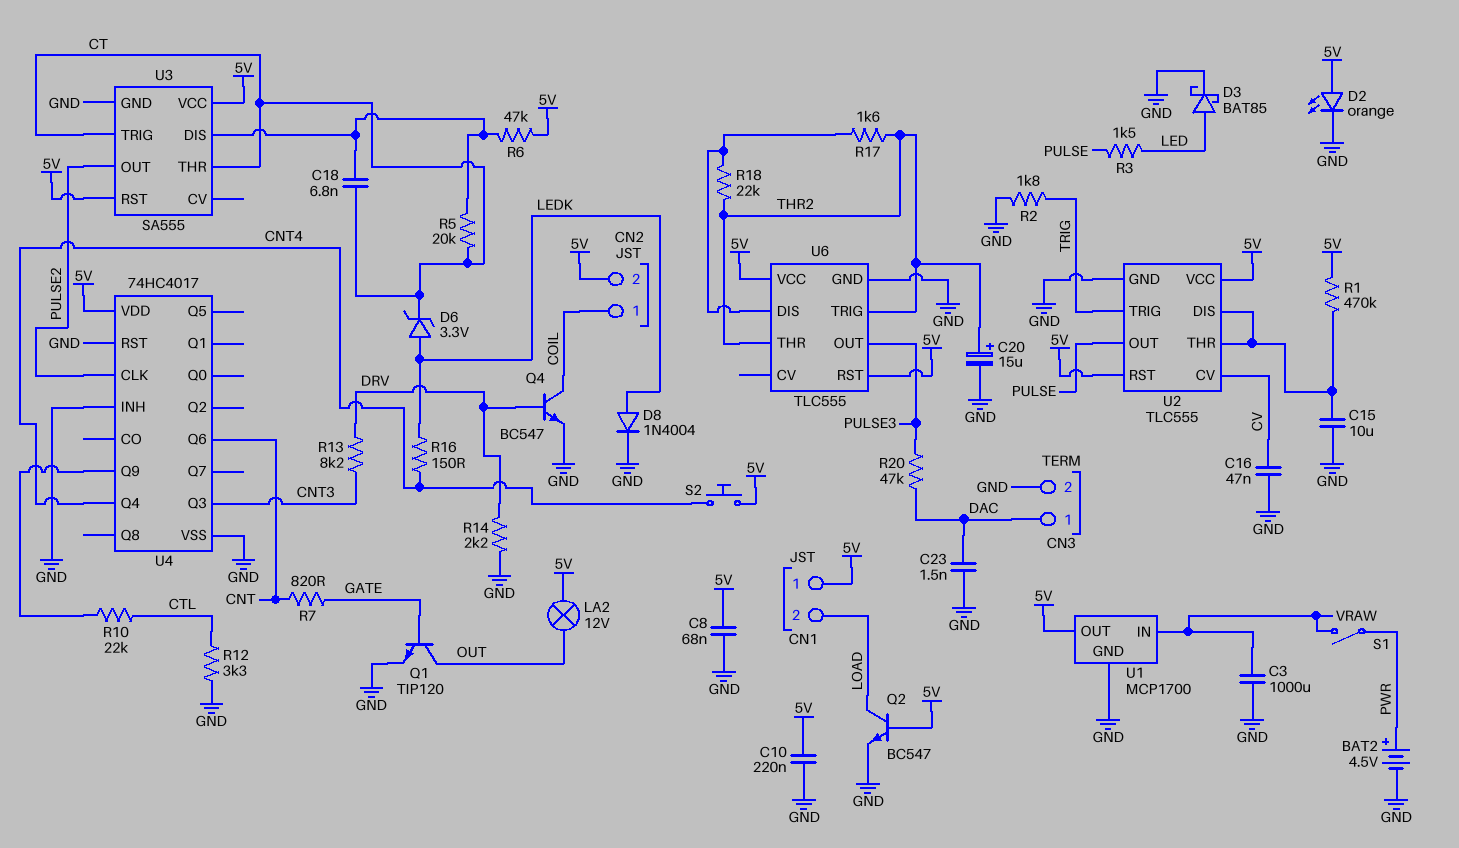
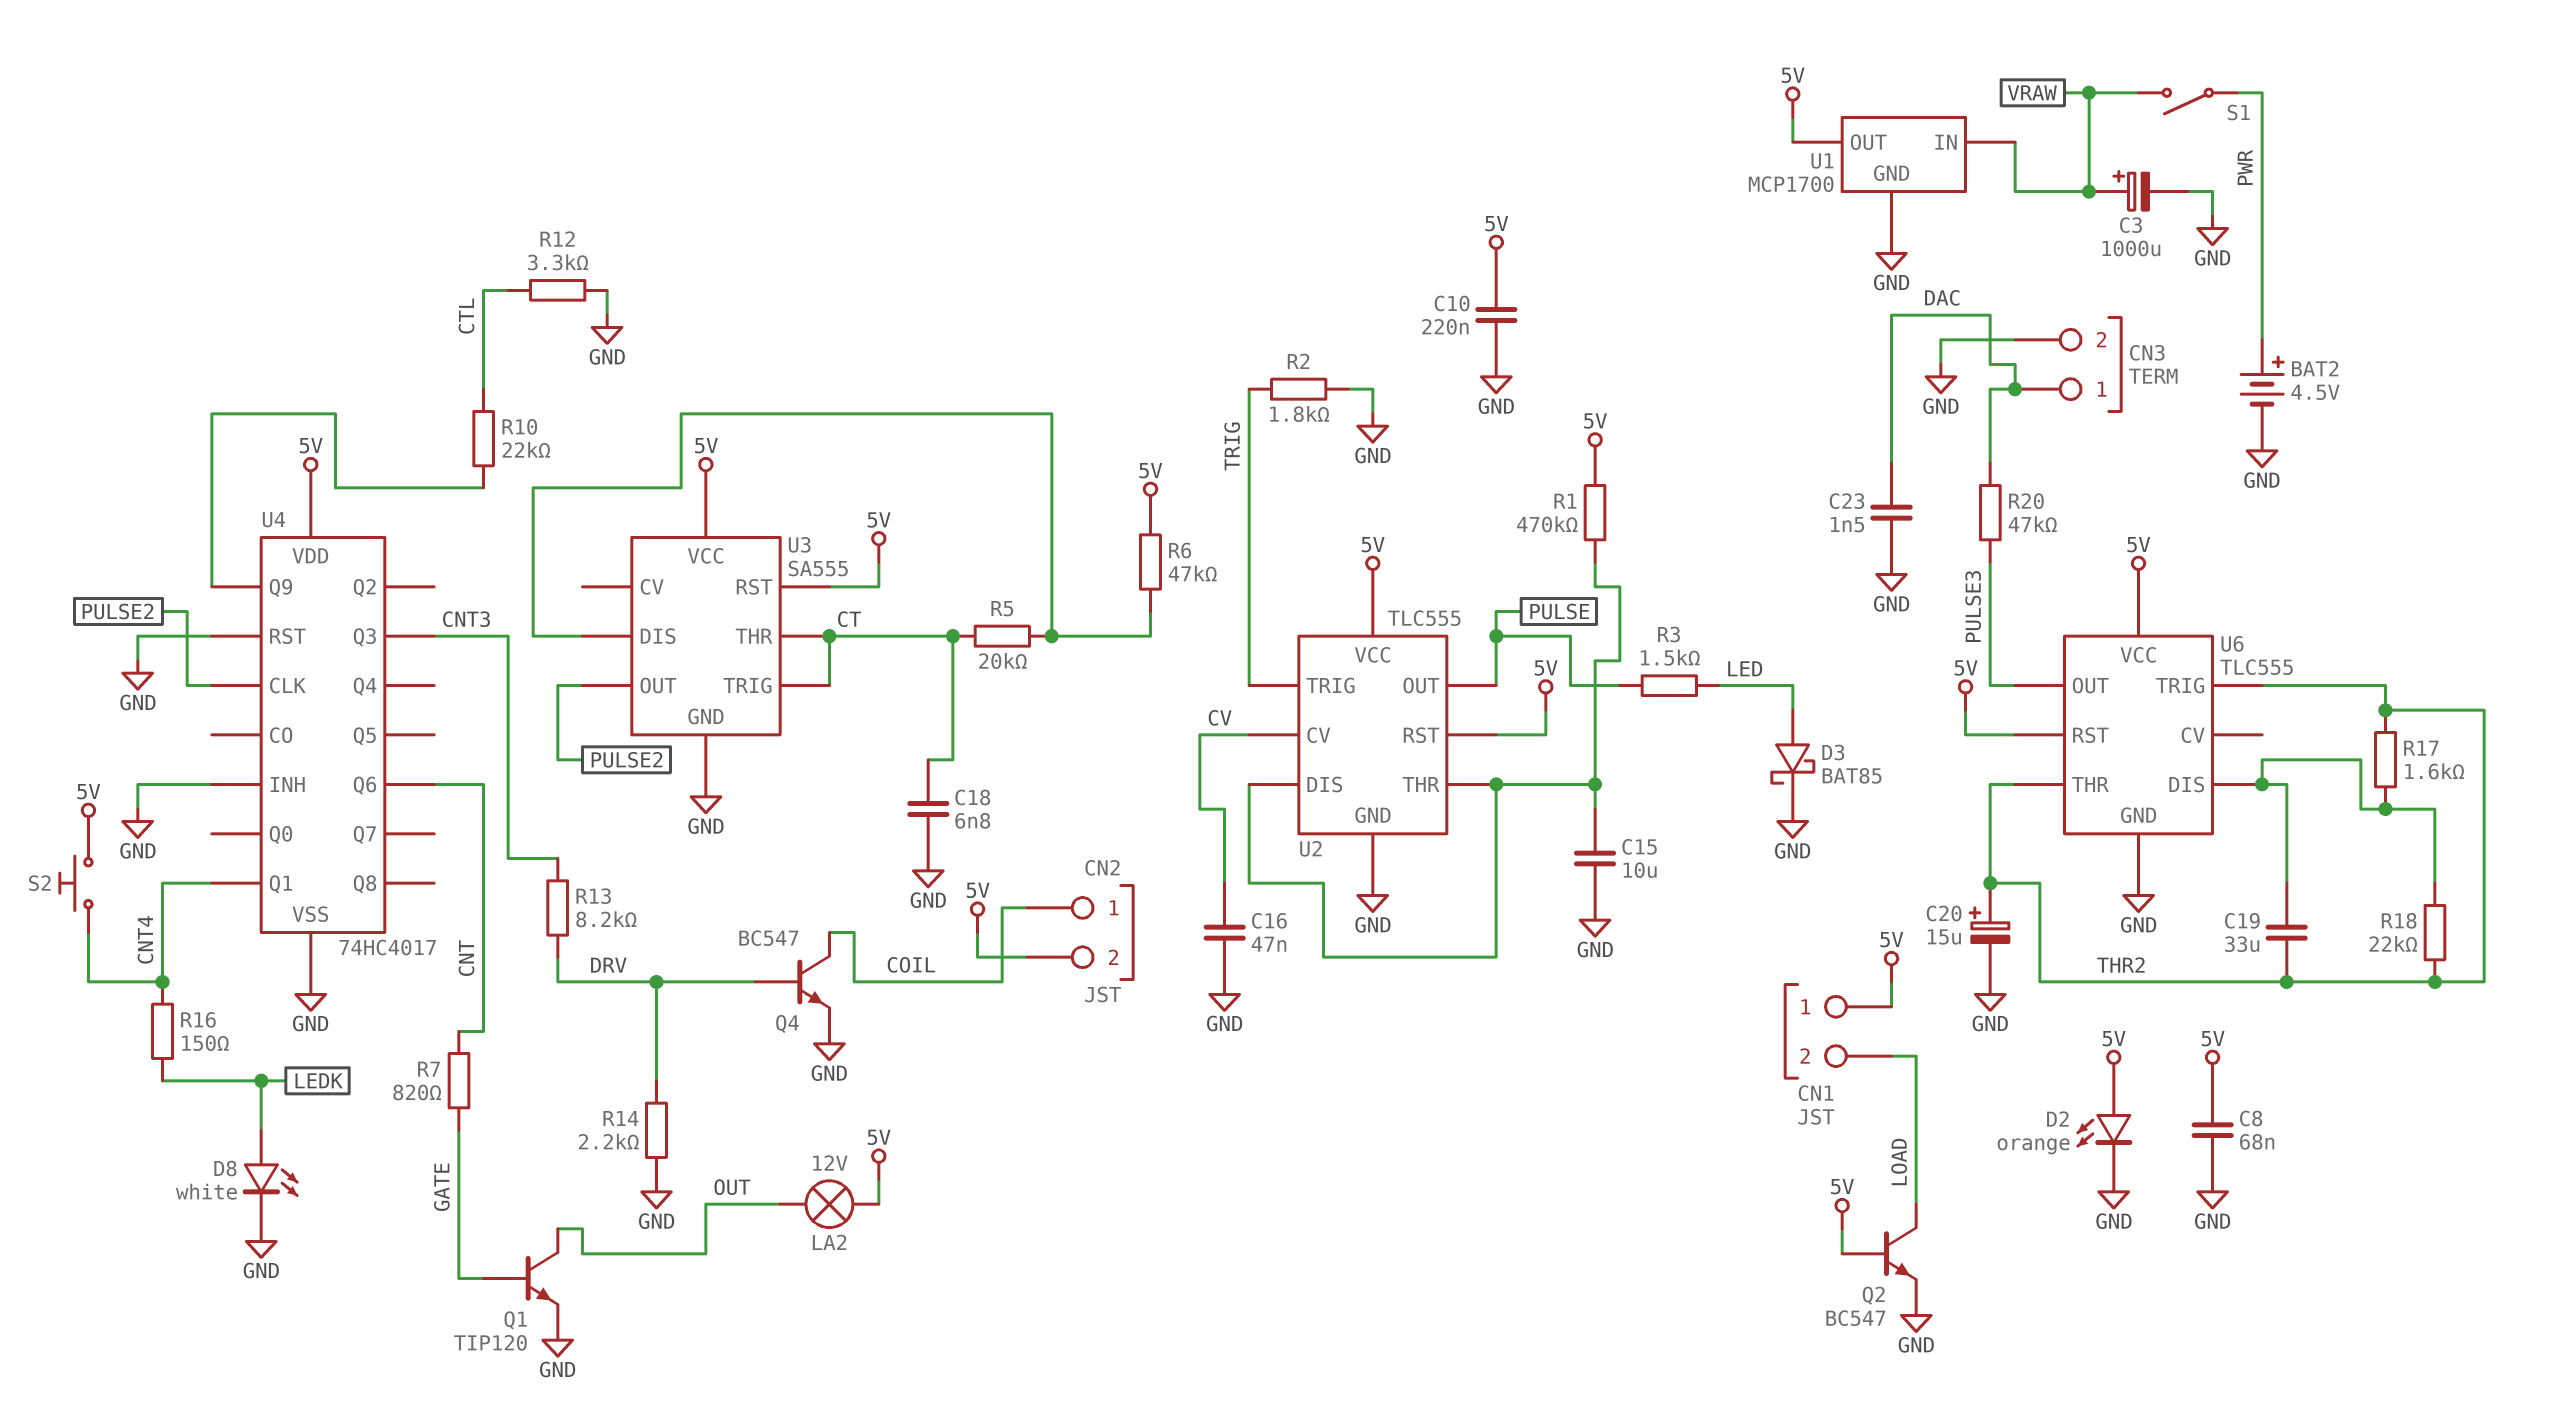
C3: 1000uF (GND, VRAW) -> 1000uF (plus VRAW, minus GND)
C18: 6.8nF (CT, U3/DIS) -> 6.8nF (CT, GND)
C19: none -> 33uF (THR2, U6/DIS)
D6: zener 3.3V (A LEDK, K CT) -> none
D8: diode 1N4004 (A LEDK, K GND) -> LED white (A LEDK, K GND)
U4 pin Q1: none -> CNT4
U4 pin Q4: CNT4 -> none

